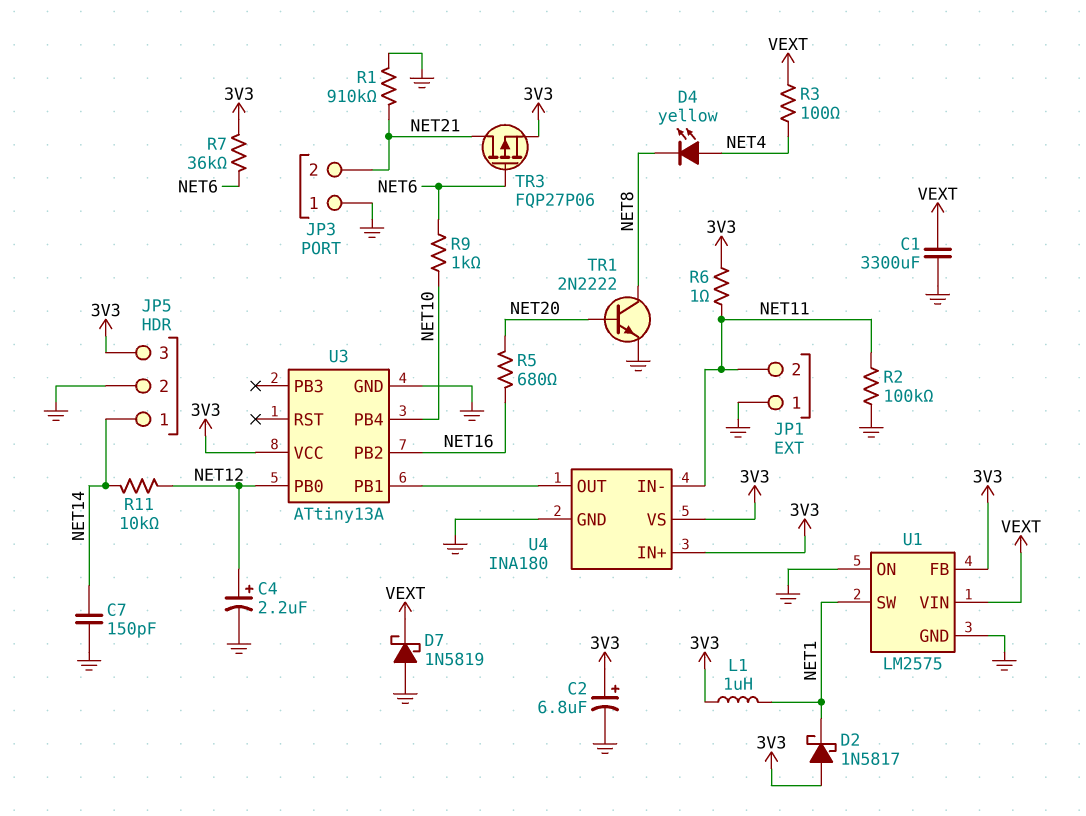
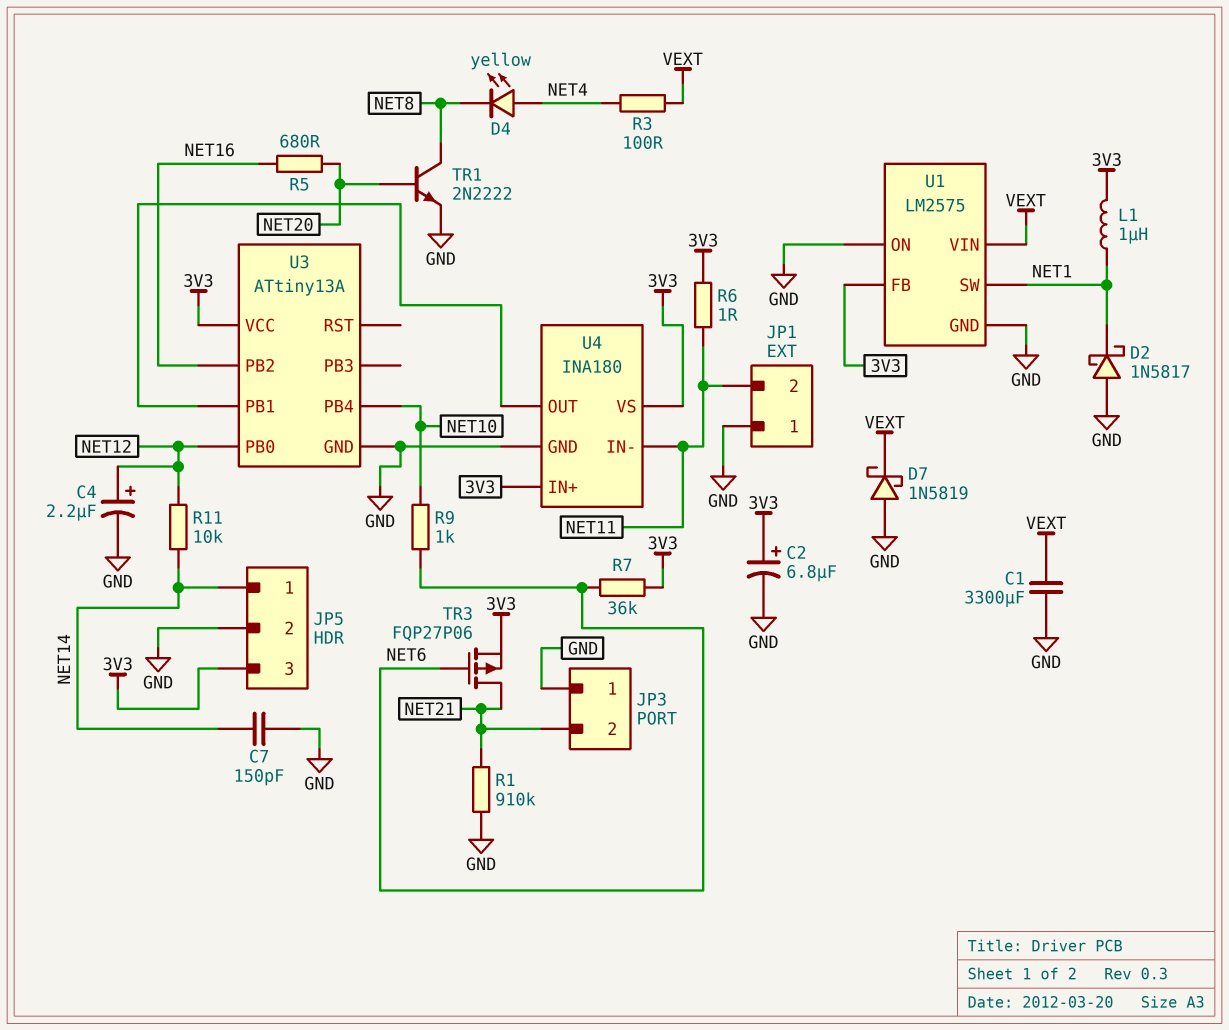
D2: schottky 1N5817 (A 3V3, K NET1) -> schottky 1N5817 (A GND, K NET1)
R2: 100k (GND, NET11) -> none

